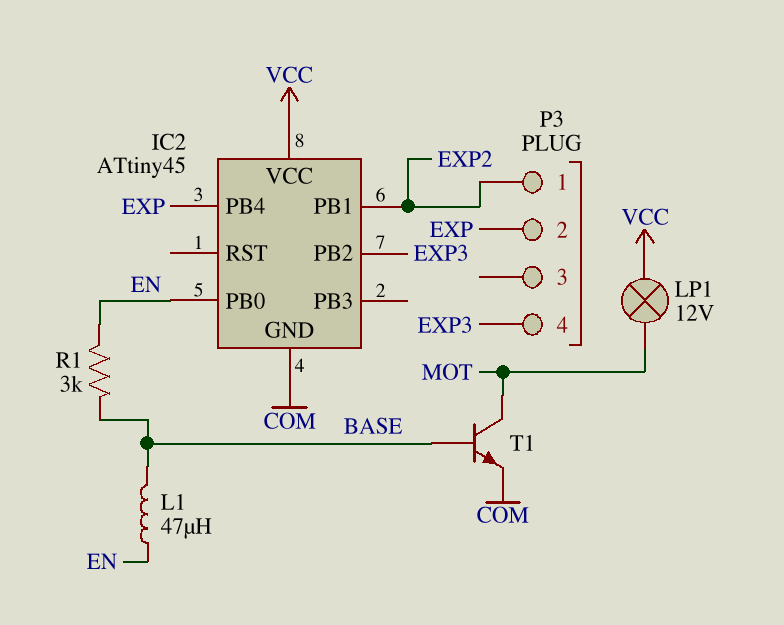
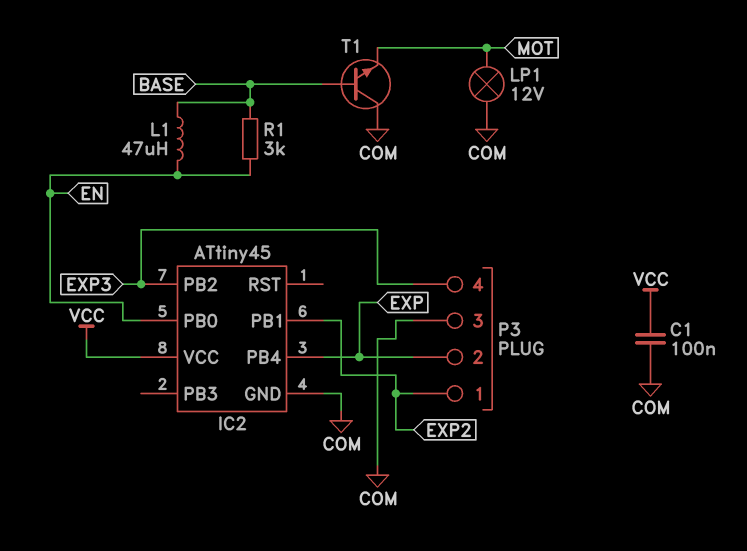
C1: none -> 100nF (COM, VCC)
LP1: lamp 12V (MOT, VCC) -> lamp 12V (COM, MOT)
P3 pin 3: none -> COM
T1: NPN (B BASE, C MOT, E COM) -> NPN (B BASE, C COM, E MOT)

